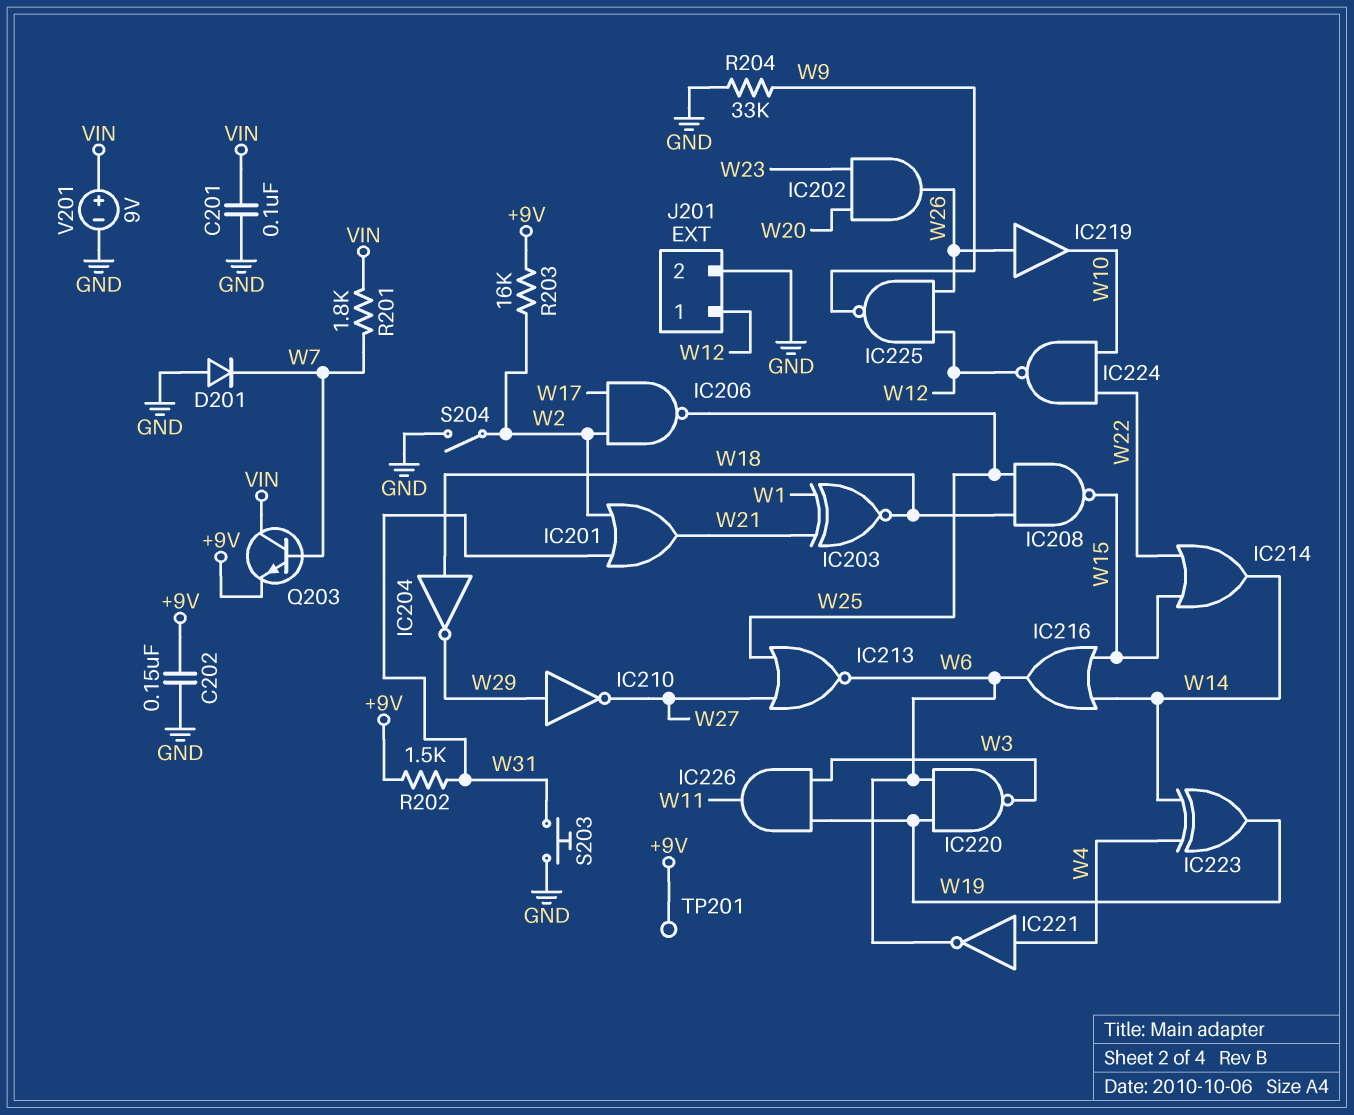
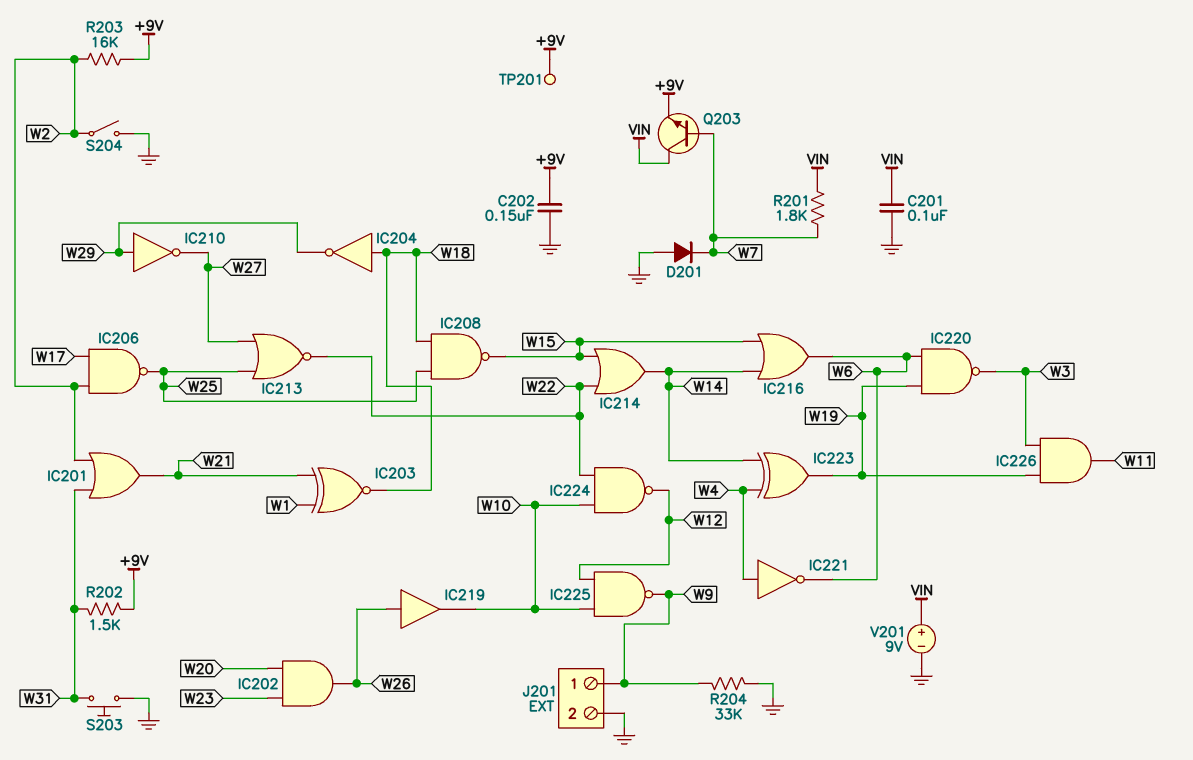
IC213: NOR (in W25, in W27, out W6) -> NOR (in W25, in W27, out W22)
IC225: NAND (in W12, in W26, out W9) -> NAND (in W10, in W12, out W9)
J201 pin 1: W12 -> W9

